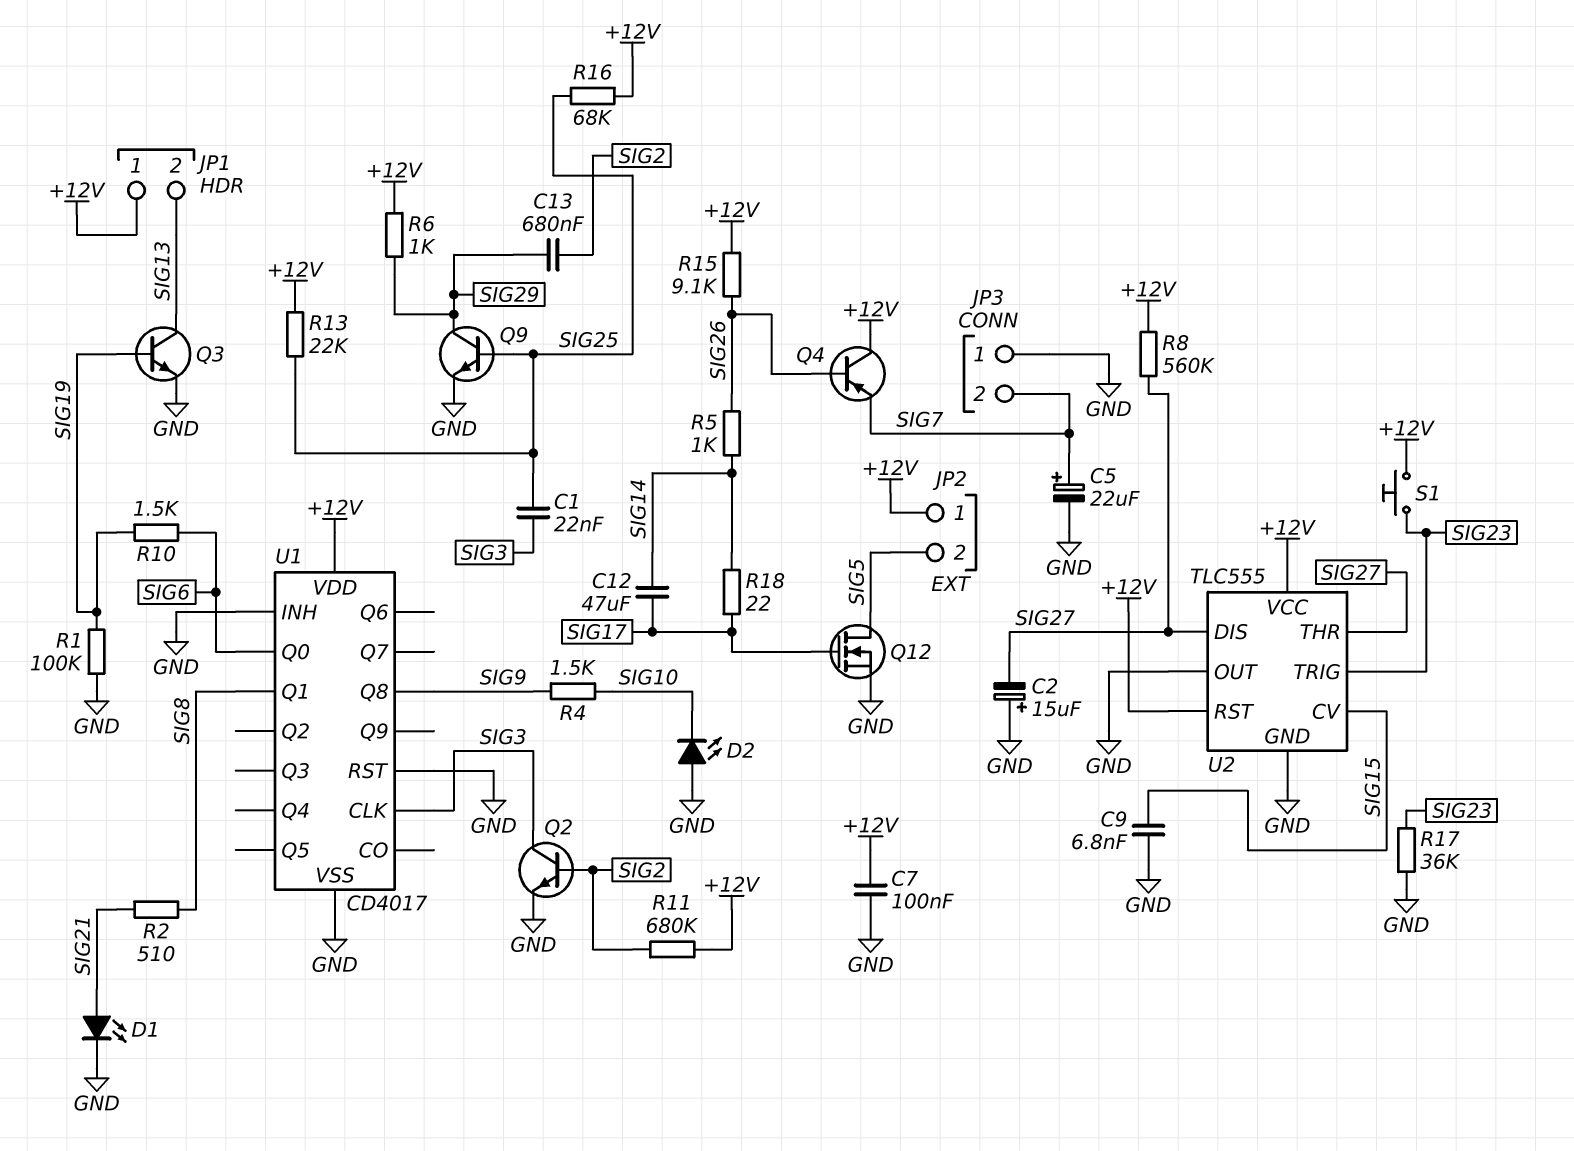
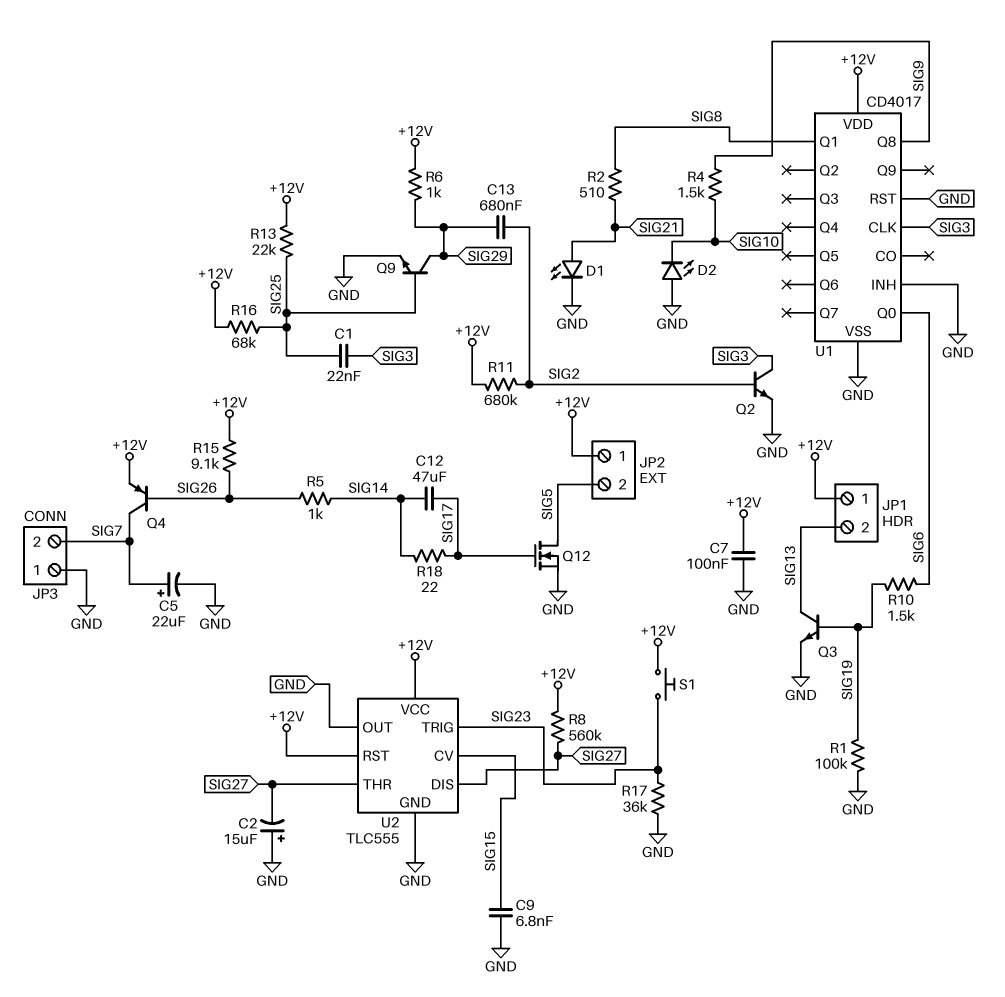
Q4: PNP (B SIG26, C +12V, E SIG7) -> PNP (B SIG26, C SIG7, E +12V)

